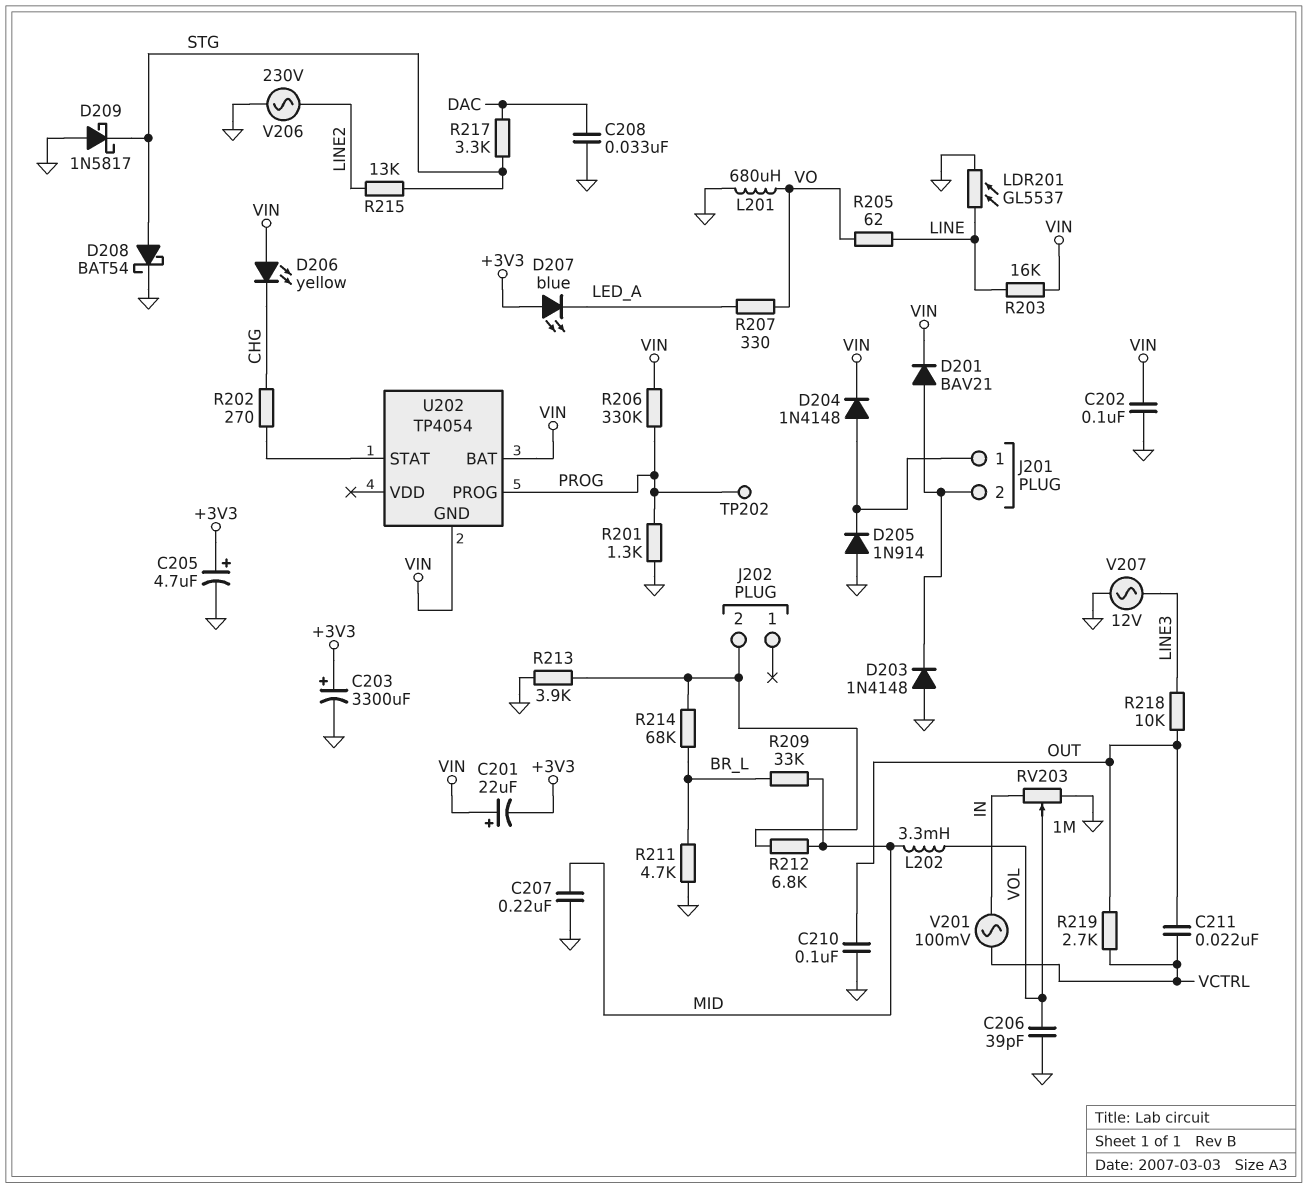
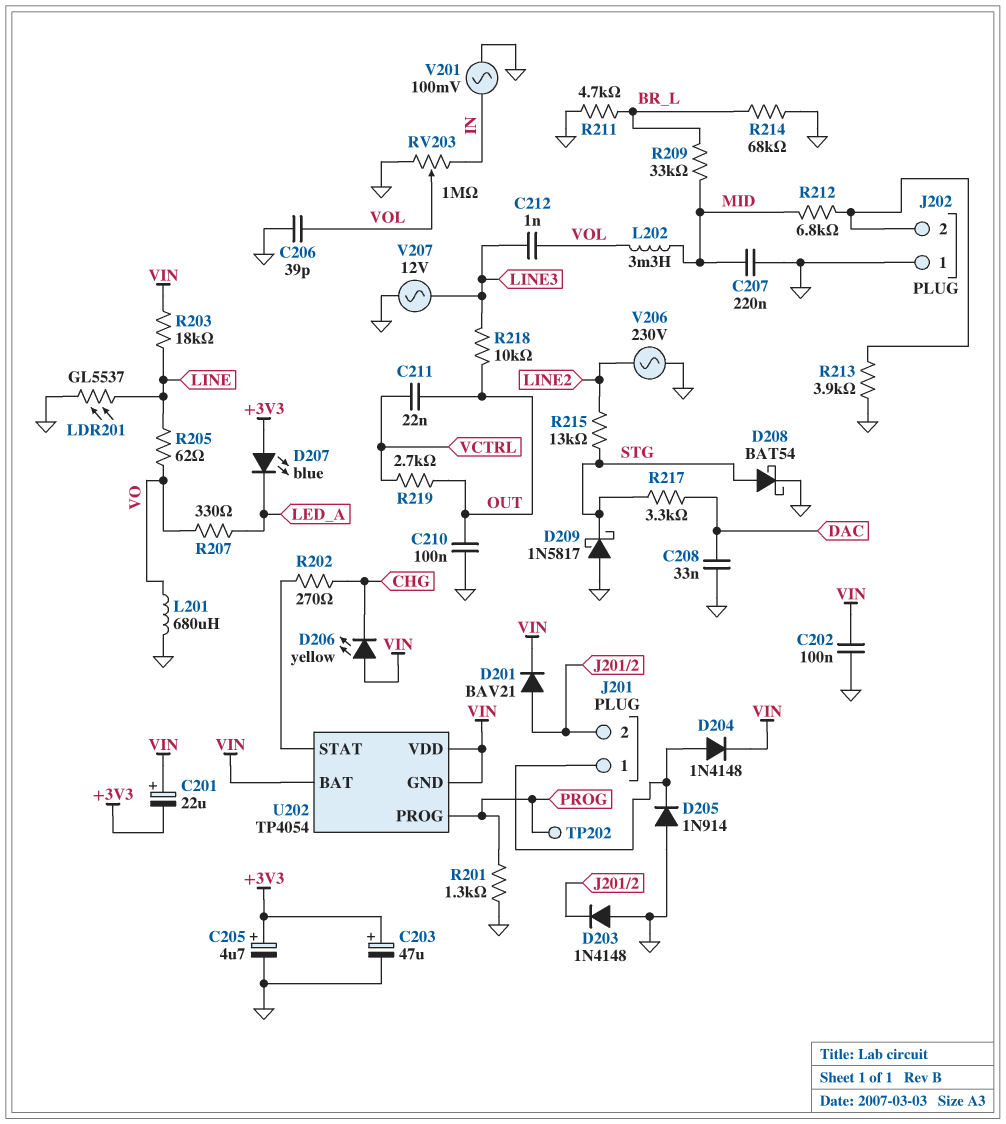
C203: 3300uF (plus +3V3, minus GND) -> 47uF (plus +3V3, minus GND)
C212: none -> 1nF (LINE3, VOL)
J202 pin 1: none -> GND
R203: 16k (LINE, VIN) -> 18k (LINE, VIN)
R206: 330k (PROG, VIN) -> none
R214: 68k (BR_L, J202/2) -> 68k (BR_L, GND)
U202 pin VDD: none -> VIN
V201: AC 100mV (IN, VCTRL) -> AC 100mV (GND, IN)

